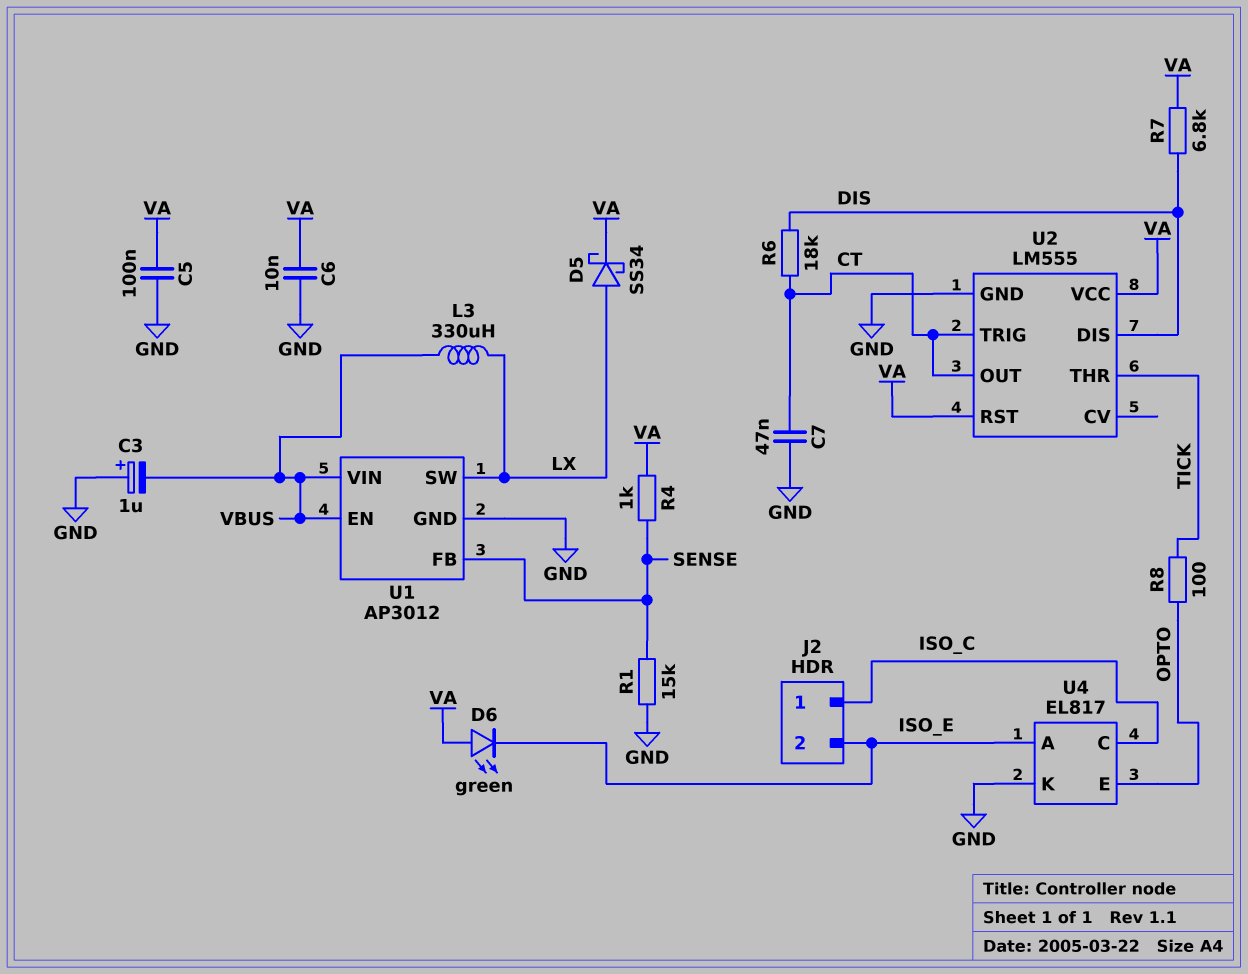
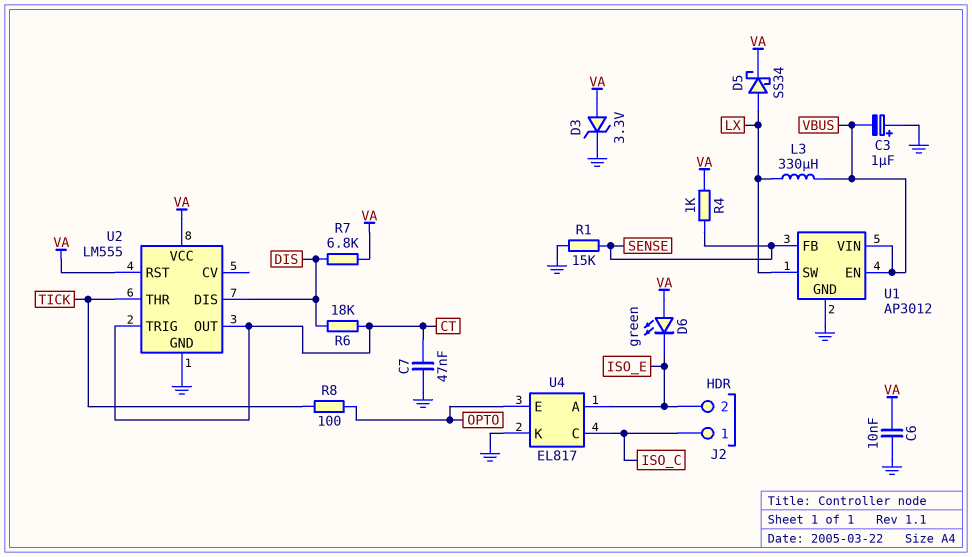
C5: 100nF (GND, VA) -> none
D3: none -> zener 3.3V (A VA, K GND)

